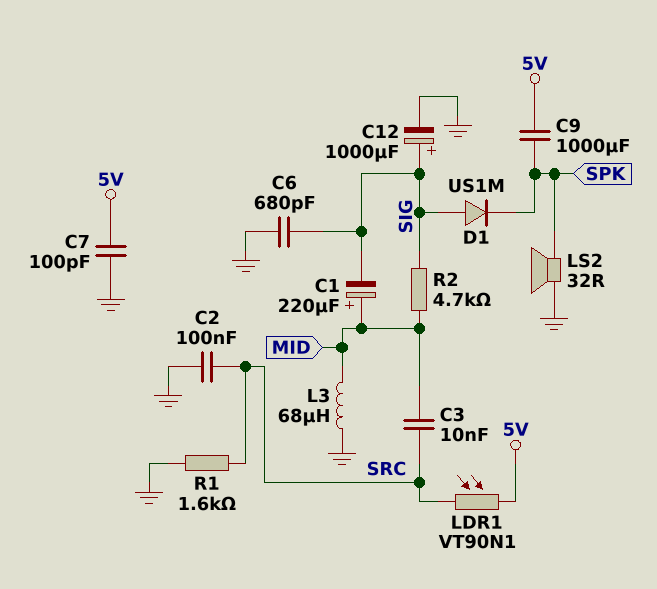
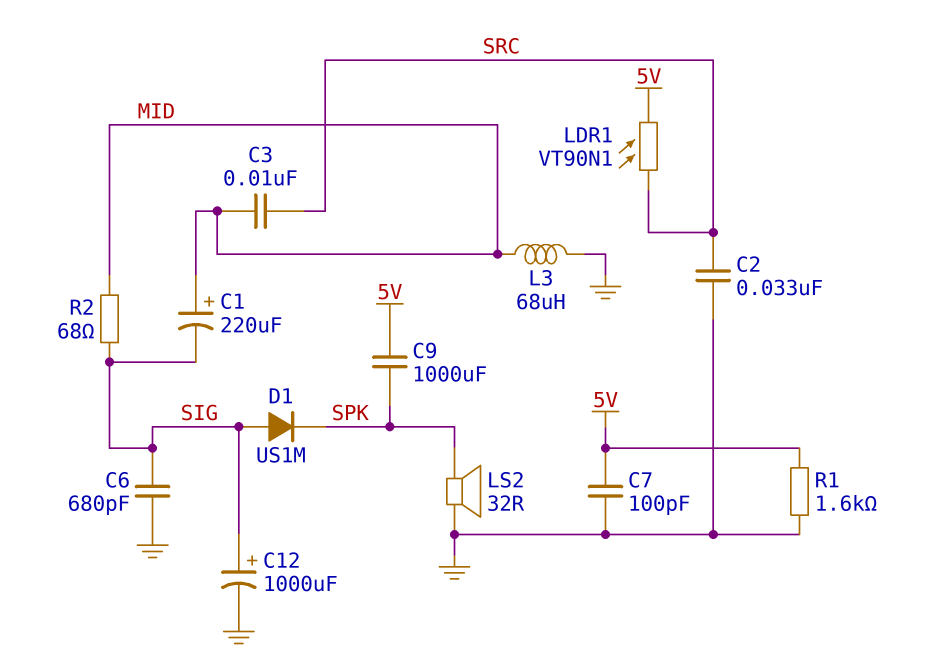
C2: 100nF (GND, SRC) -> 33nF (GND, SRC)
R1: 1.6k (GND, SRC) -> 1.6k (5V, GND)
R2: 4.7k (MID, SIG) -> 68 (MID, SIG)

